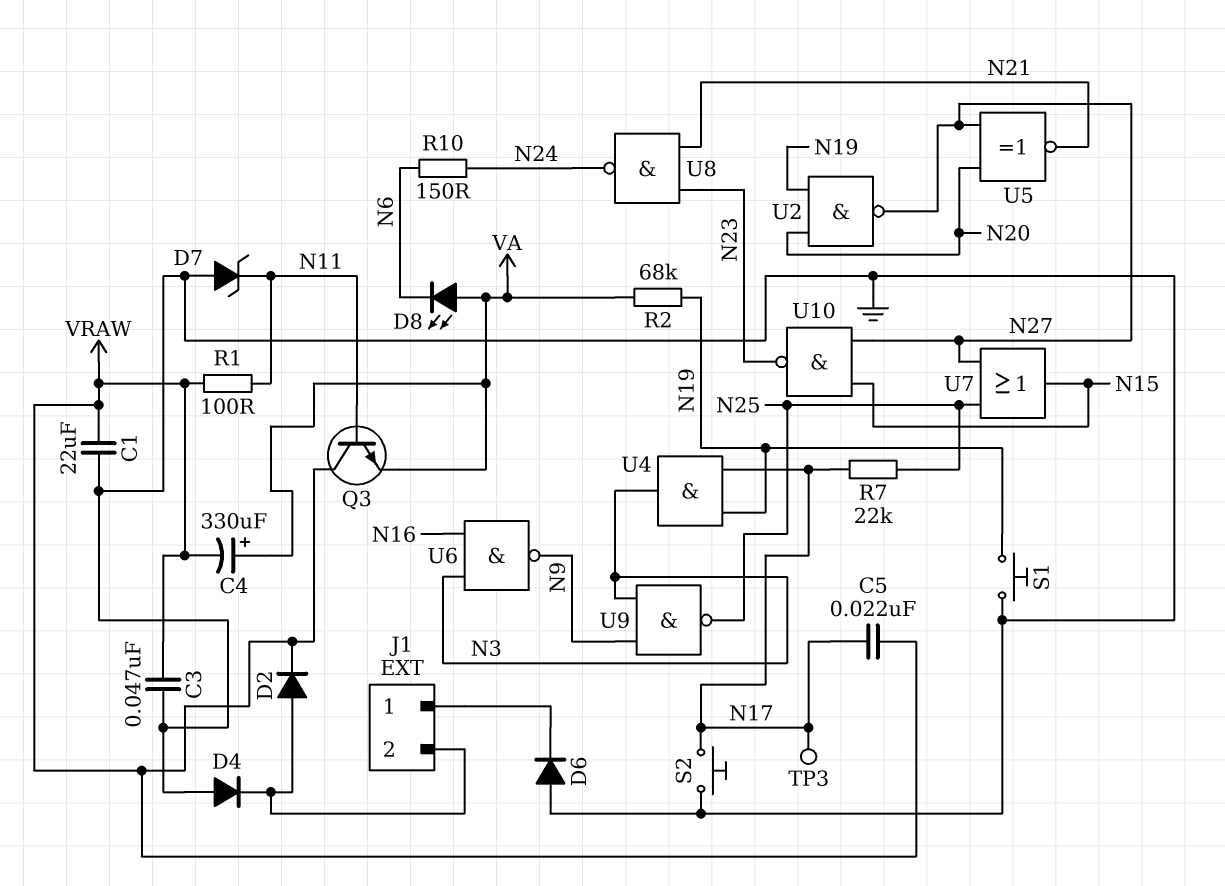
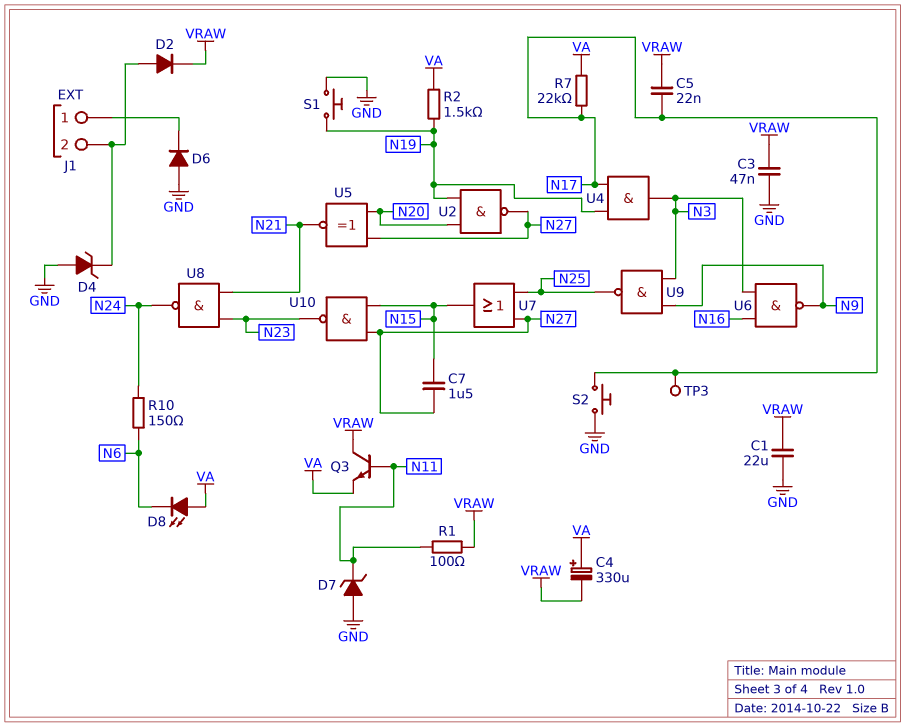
C7: none -> 1.5uF (N15, N27)
D4: diode (A GND, K J1/2) -> zener (A GND, K J1/2)
R2: 68k (N19, VA) -> 1.5k (N19, VA)
R7: 22k (N17, N25) -> 22k (N17, VA)

